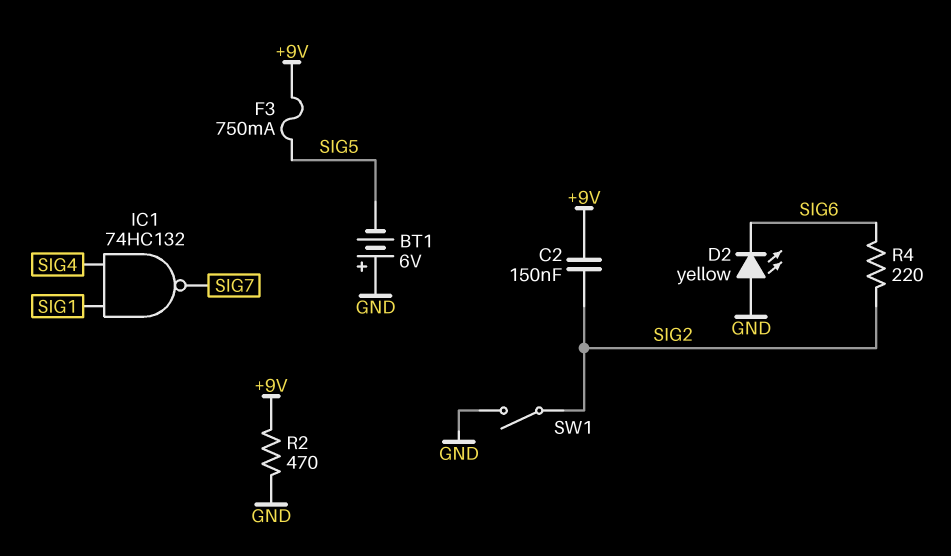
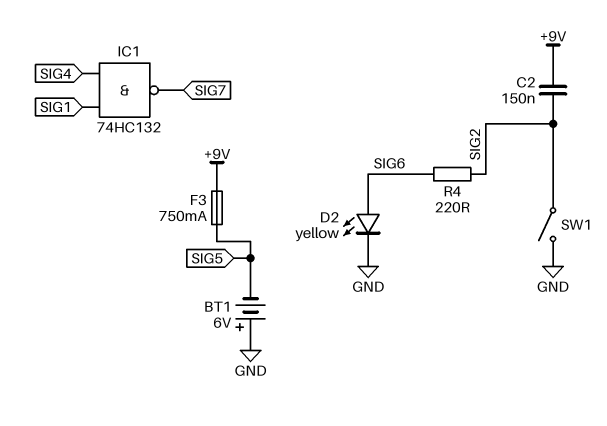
D2: LED yellow (A GND, K SIG6) -> LED yellow (A SIG6, K GND)
R2: 470 (+9V, GND) -> none

